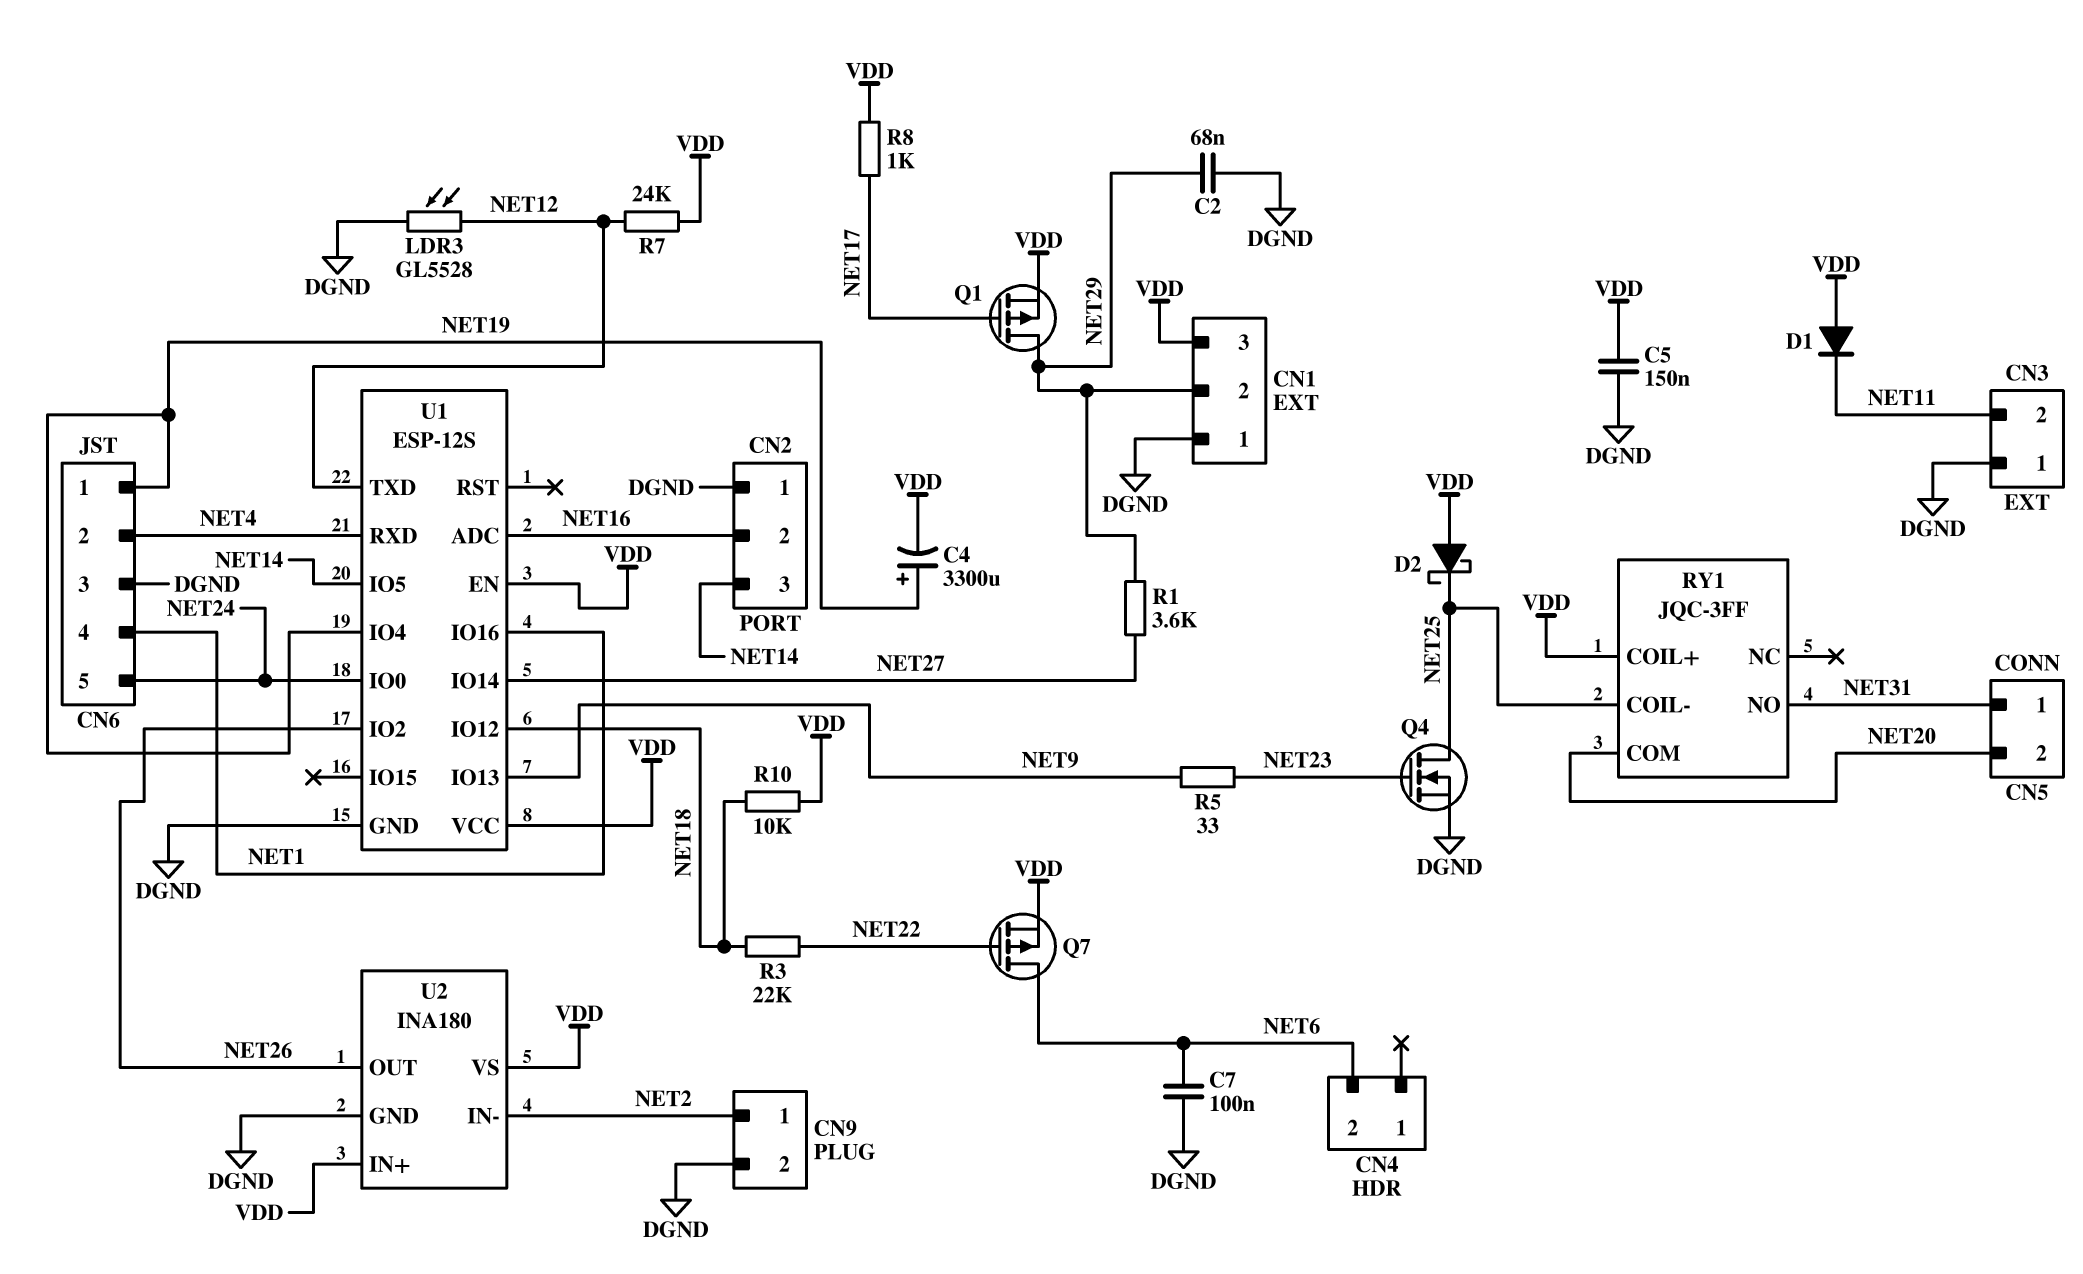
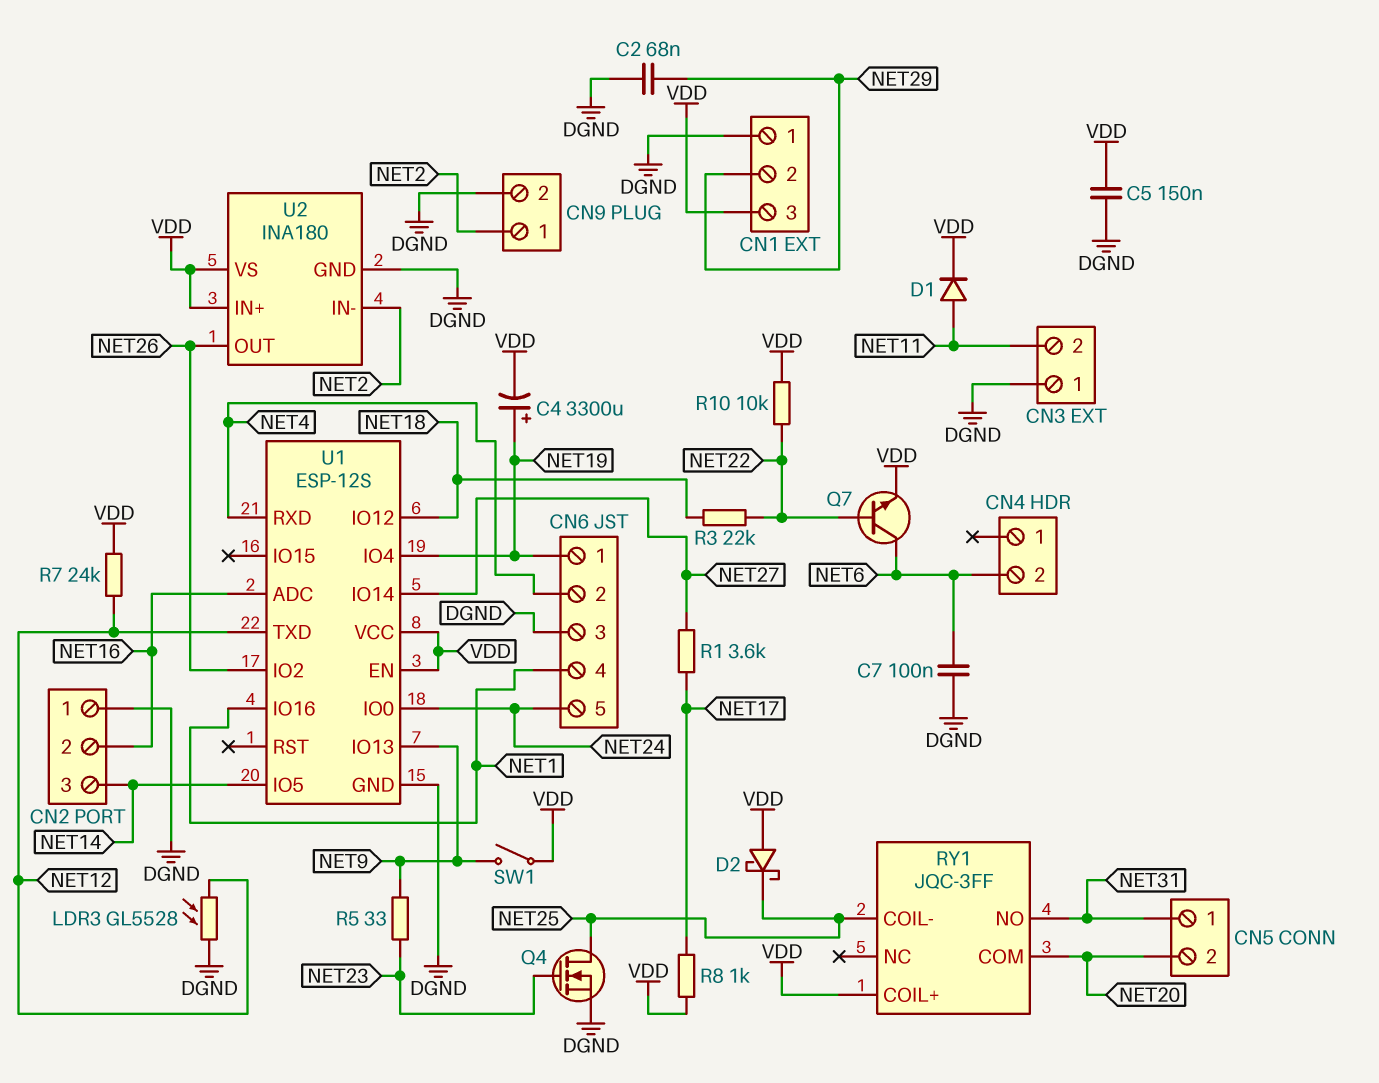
D1: diode (A VDD, K NET11) -> diode (A NET11, K VDD)
Q1: PMOS (G NET17, D NET29, S VDD) -> none
Q7: PMOS (G NET22, D NET6, S VDD) -> NPN (B NET22, C NET6, E VDD)
R1: 3.6k (NET27, NET29) -> 3.6k (NET17, NET27)
R10: 10k (NET18, VDD) -> 10k (NET22, VDD)
SW1: none -> switch (NET9, VDD)

